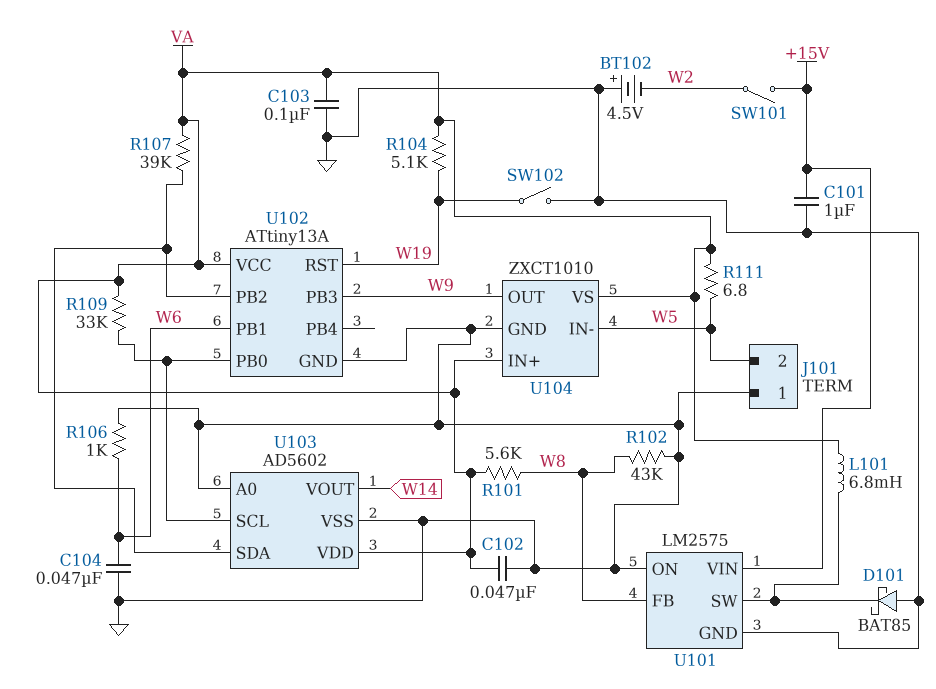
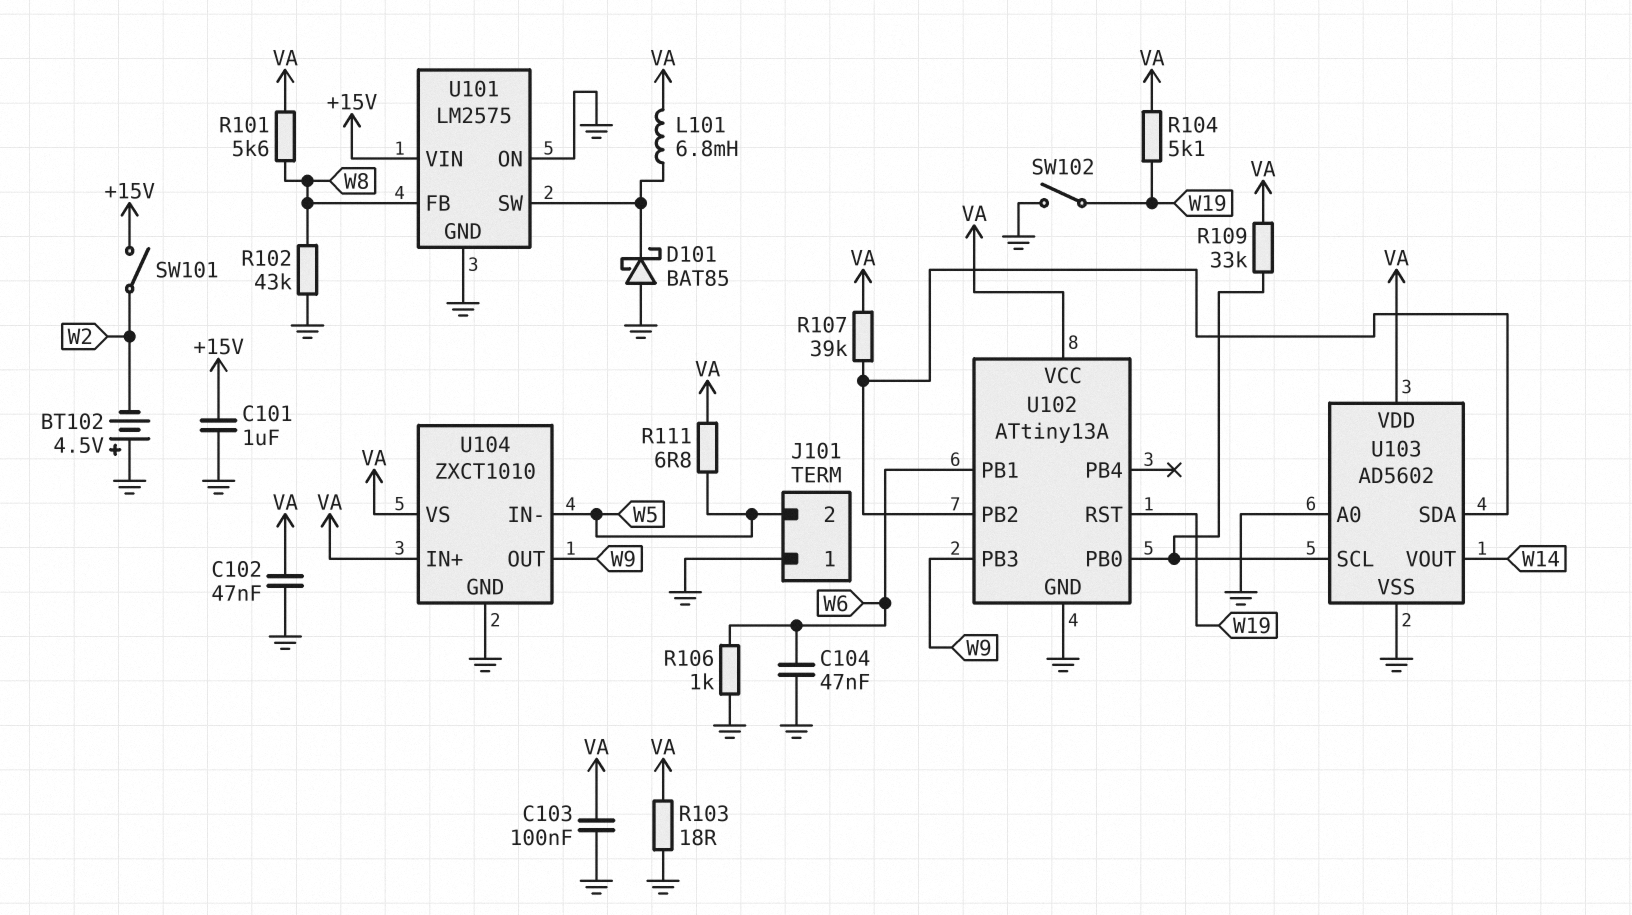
R103: none -> 18 (GND, VA)

